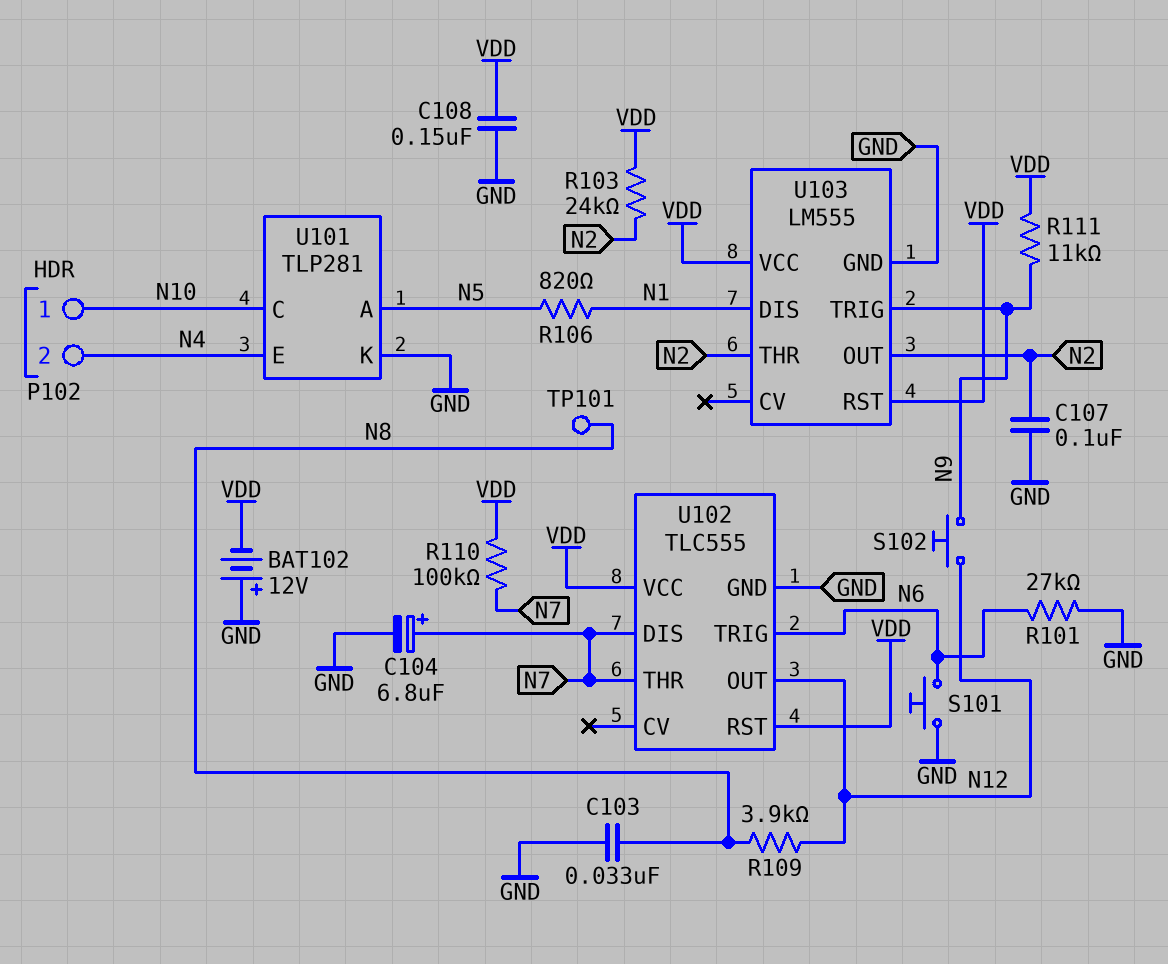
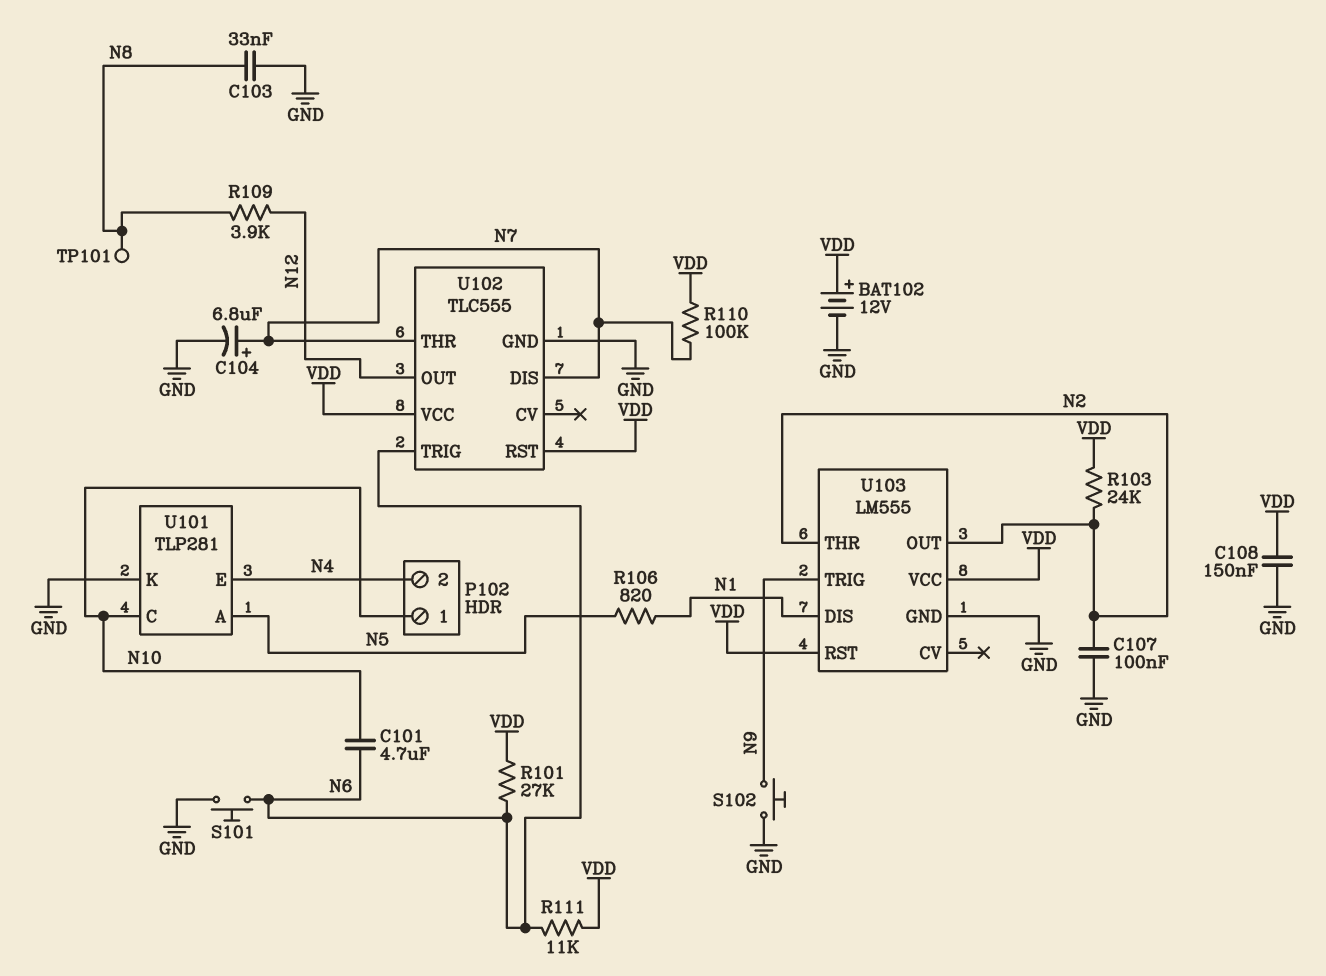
BAT102: 12V (plus GND, minus VDD) -> 12V (plus VDD, minus GND)
C101: none -> 4.7uF (N6, N10)
R101: 27k (GND, N6) -> 27k (N6, VDD)
R111: 11k (N9, VDD) -> 11k (N6, VDD)
S102: button (N9, N12) -> button (GND, N9)

